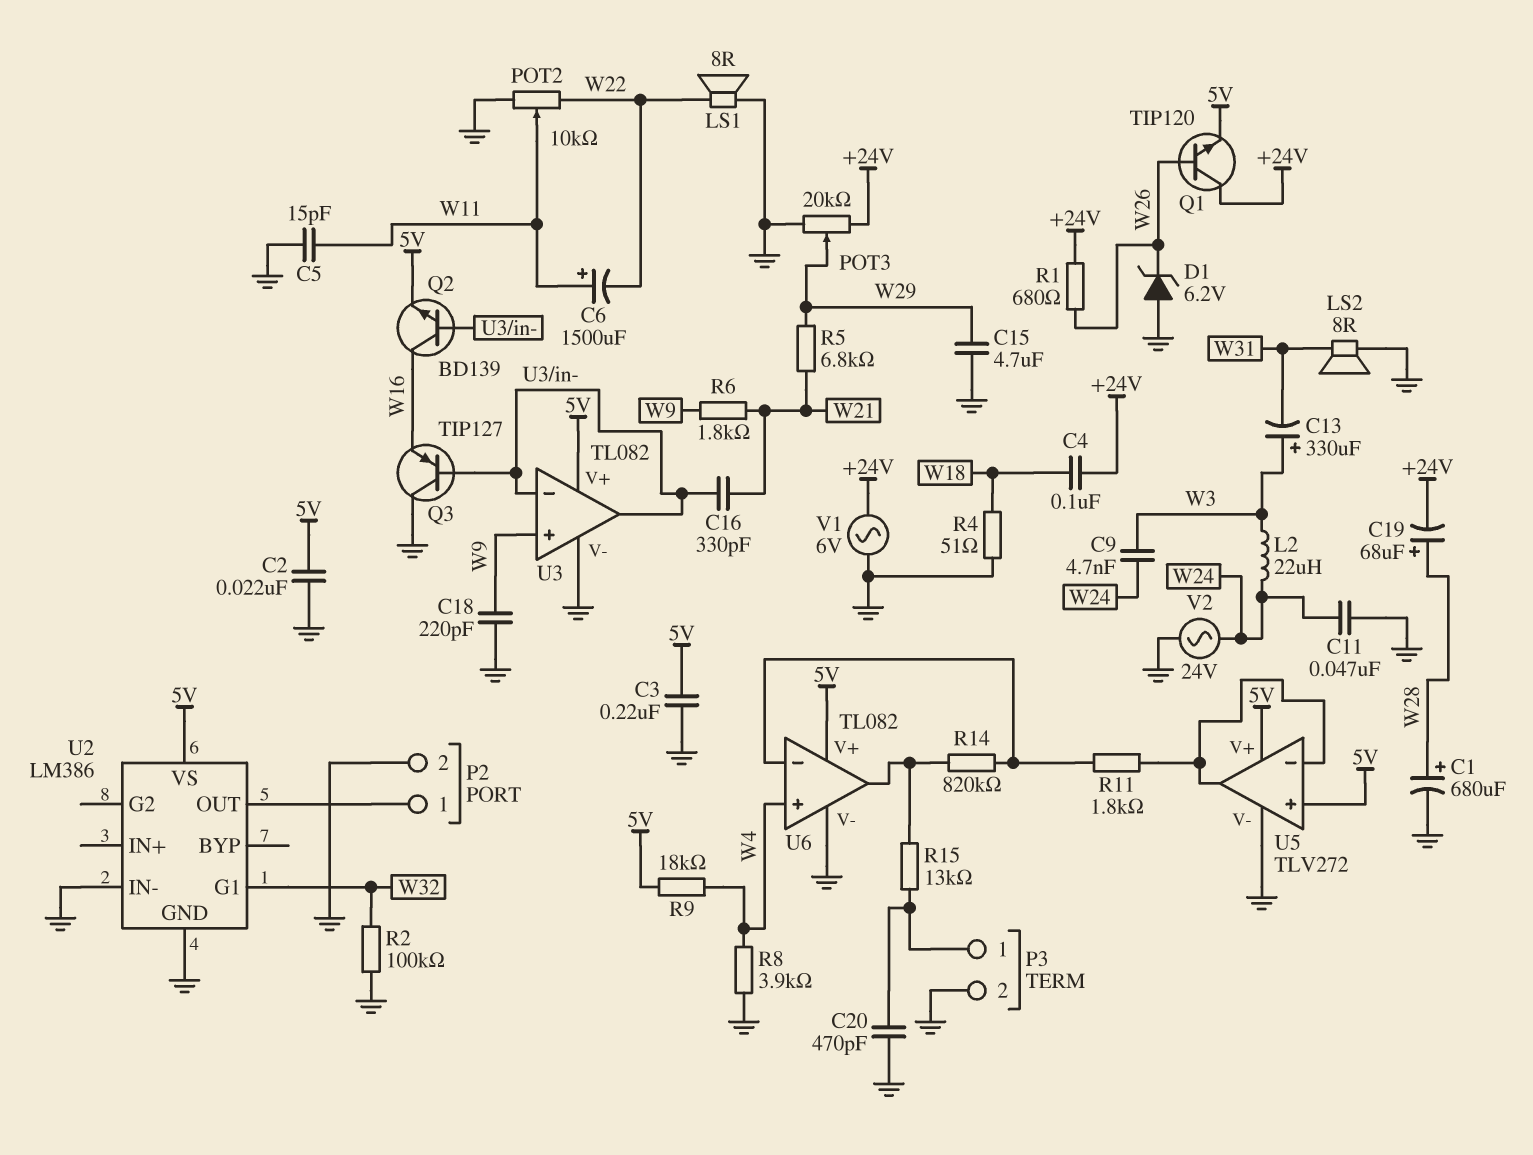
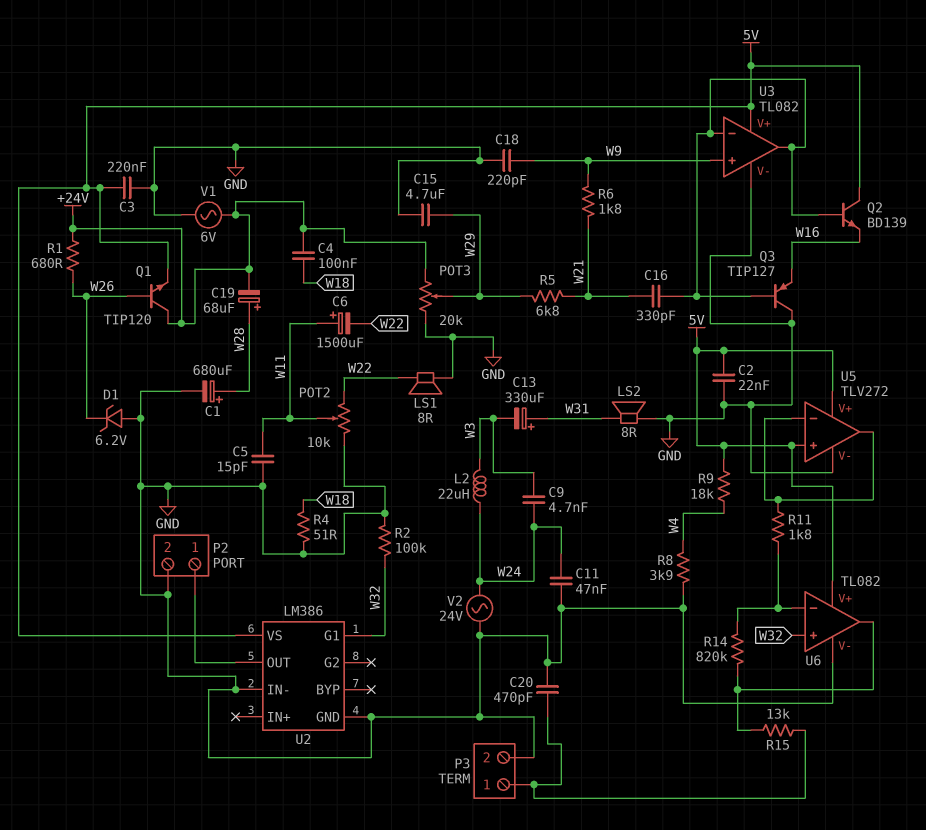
C13: 330uF (plus W3, minus W31) -> 330uF (plus W31, minus W3)
Q2: NPN BD139 (B U3/in-, C W16, E 5V) -> NPN BD139 (B U3/in-, C 5V, E W16)
U6 pin in+: W4 -> W32

